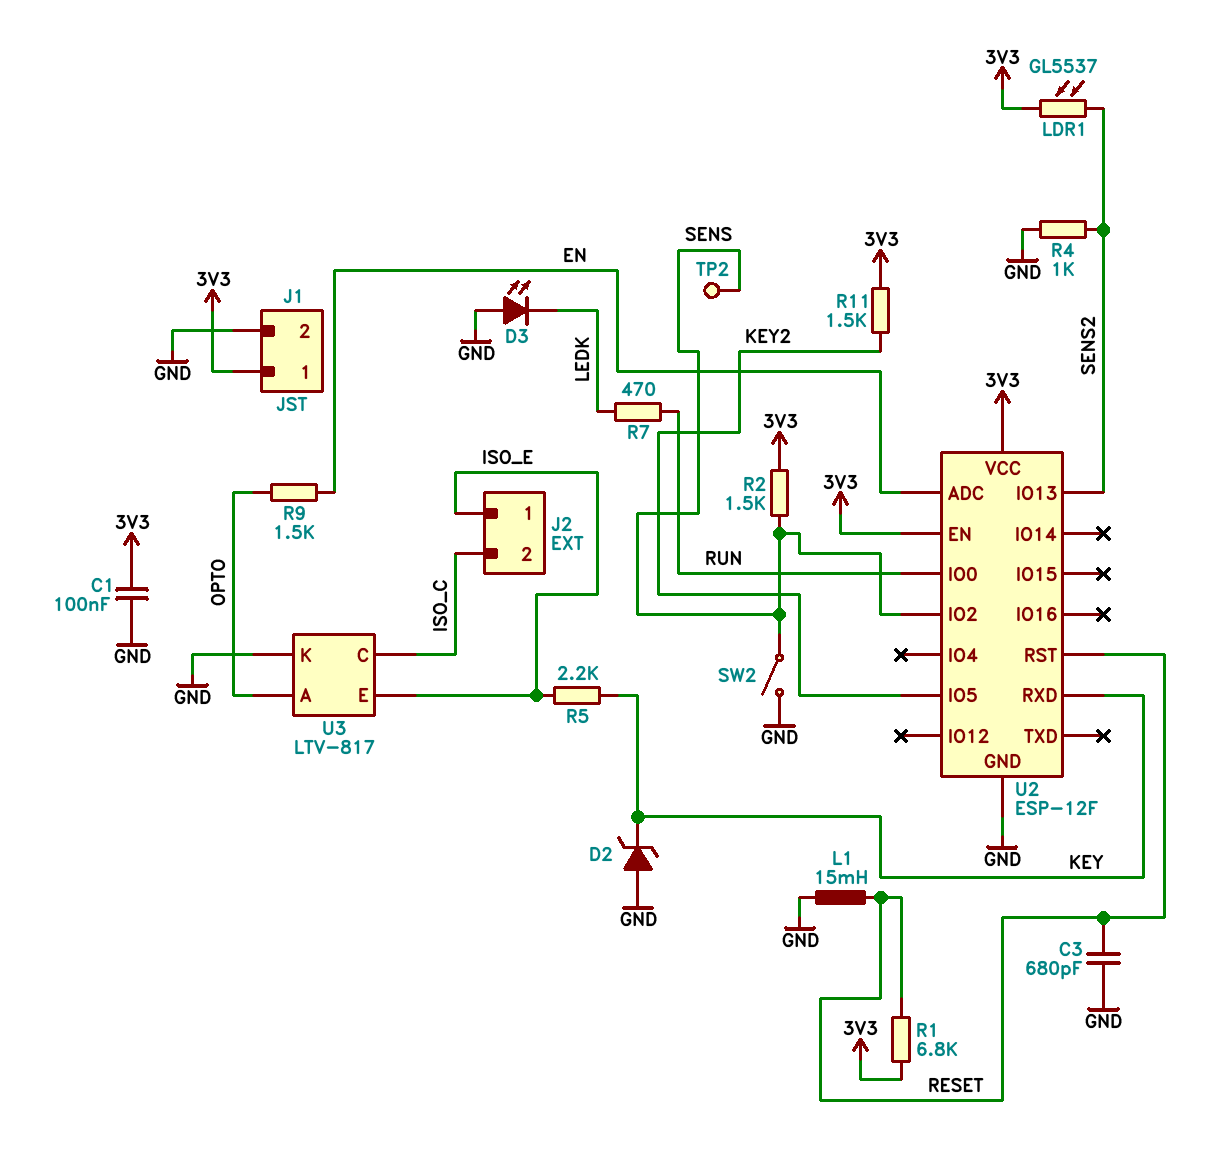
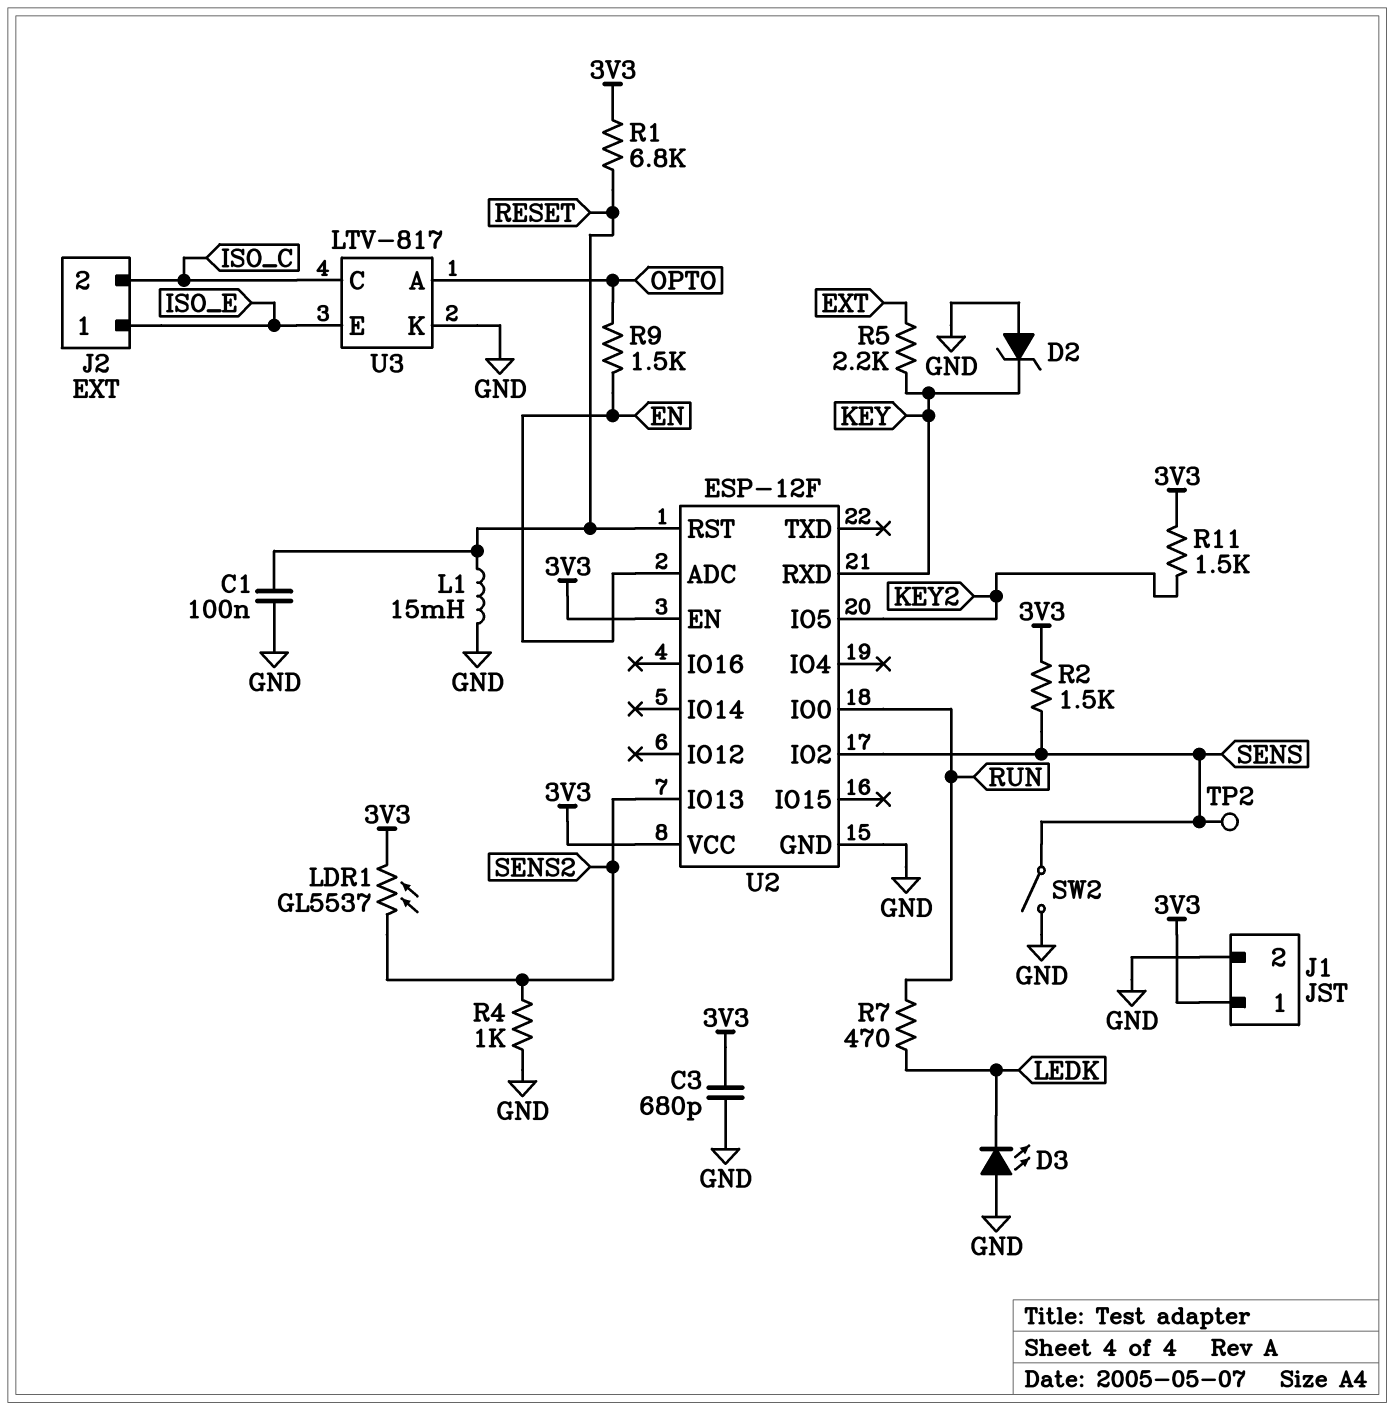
C1: 100nF (3V3, GND) -> 100nF (GND, RESET)
C3: 680pF (GND, RESET) -> 680pF (3V3, GND)
R5: 2.2k (ISO_E, KEY) -> 2.2k (EXT, KEY)

